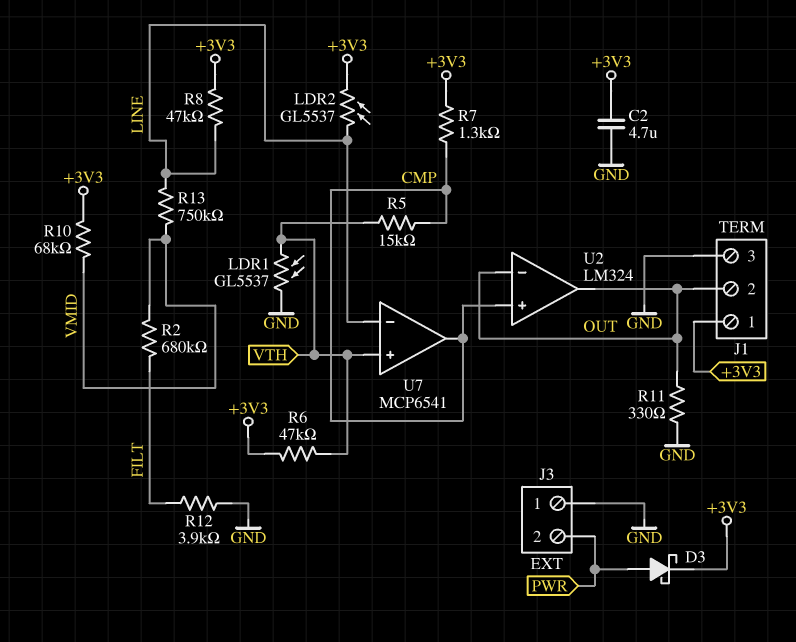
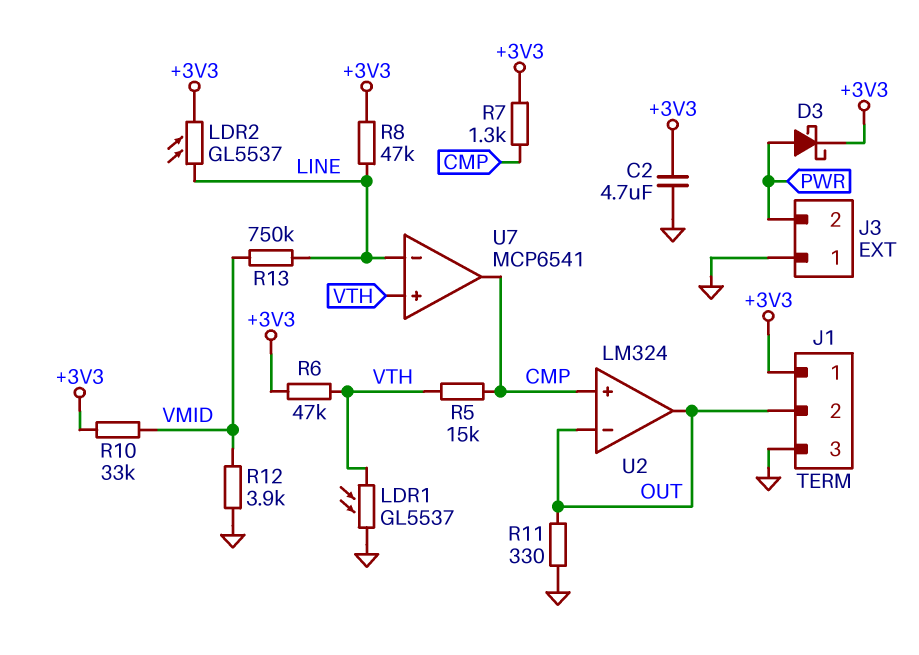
R2: 680k (FILT, VMID) -> none
R10: 68k (+3V3, VMID) -> 33k (+3V3, VMID)
R12: 3.9k (FILT, GND) -> 3.9k (GND, VMID)

